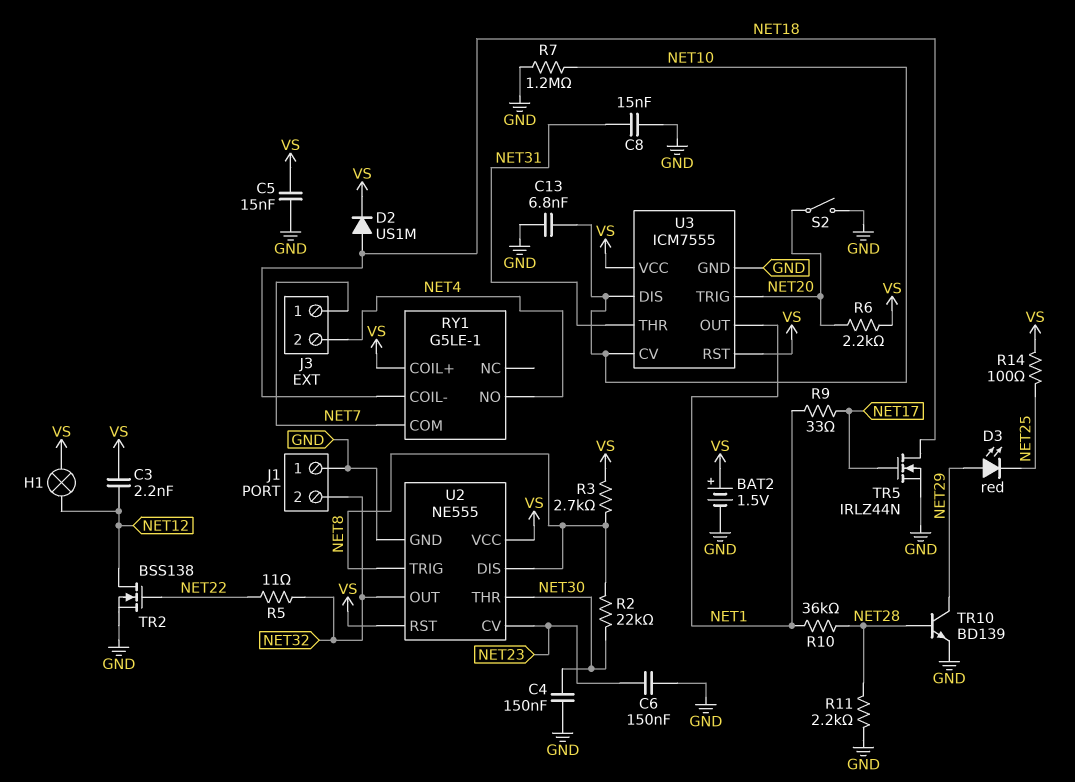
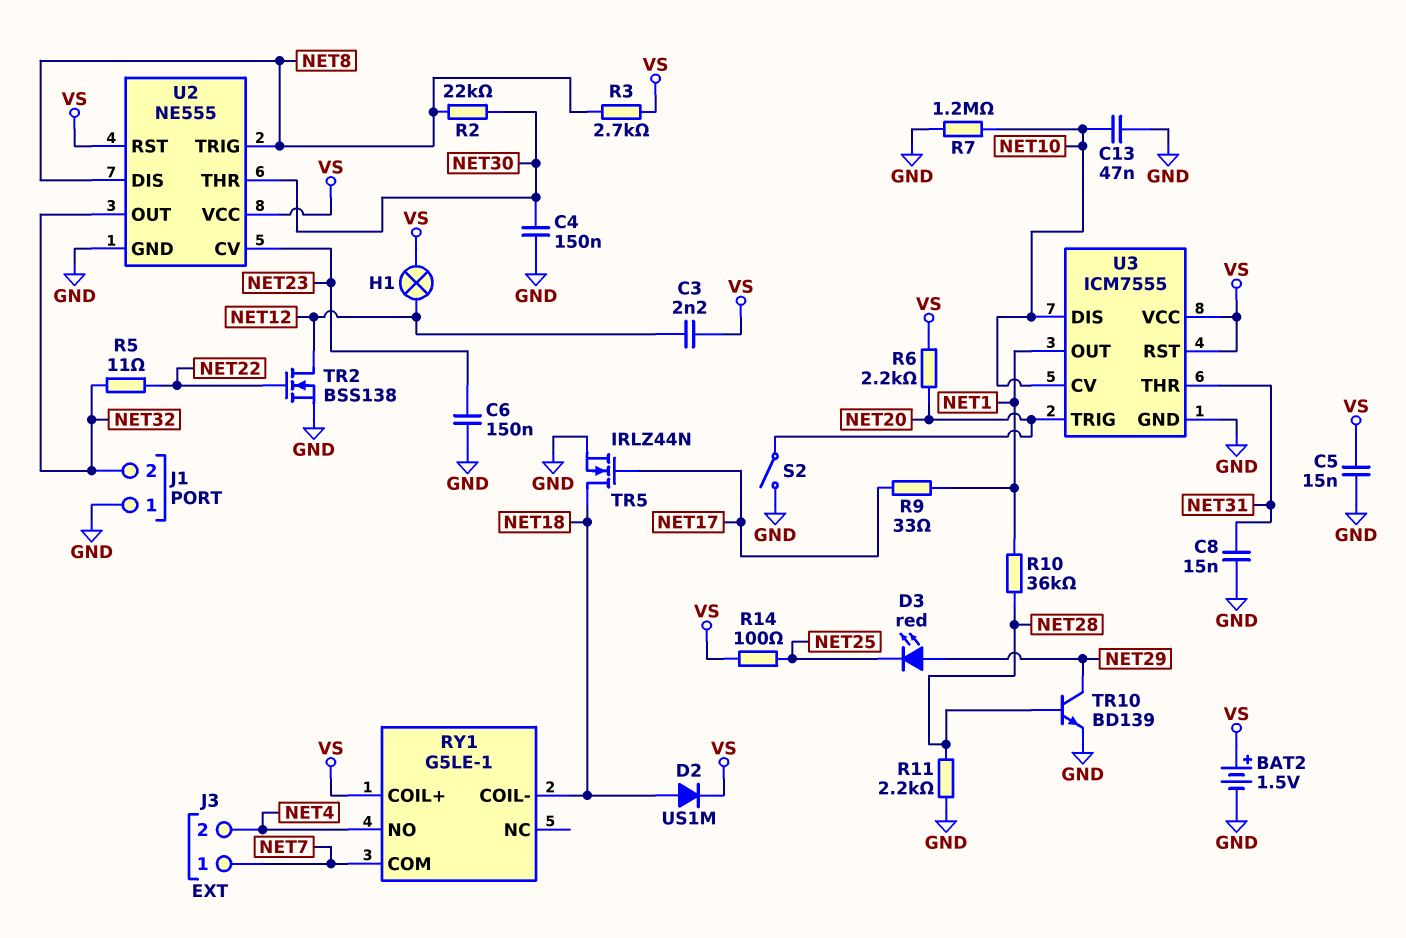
C13: 6.8nF (GND, NET10) -> 47nF (GND, NET10)

